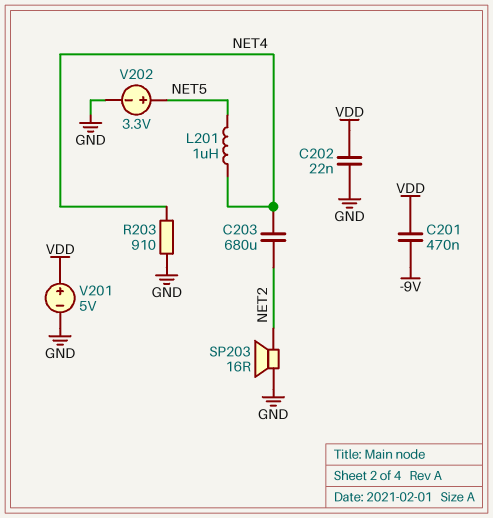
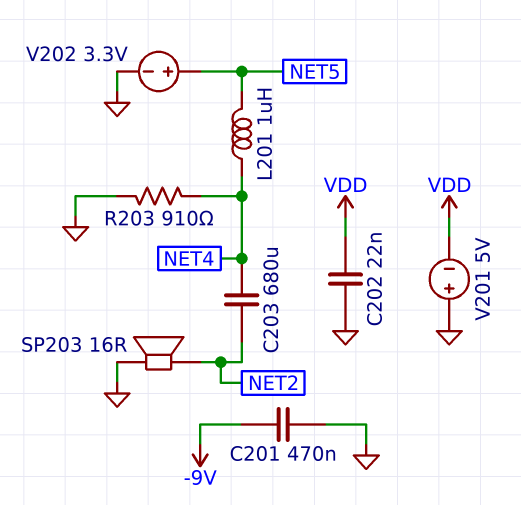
C201: 470nF (-9V, VDD) -> 470nF (-9V, GND)
V201: 5V (plus VDD, minus GND) -> 5V (plus GND, minus VDD)

